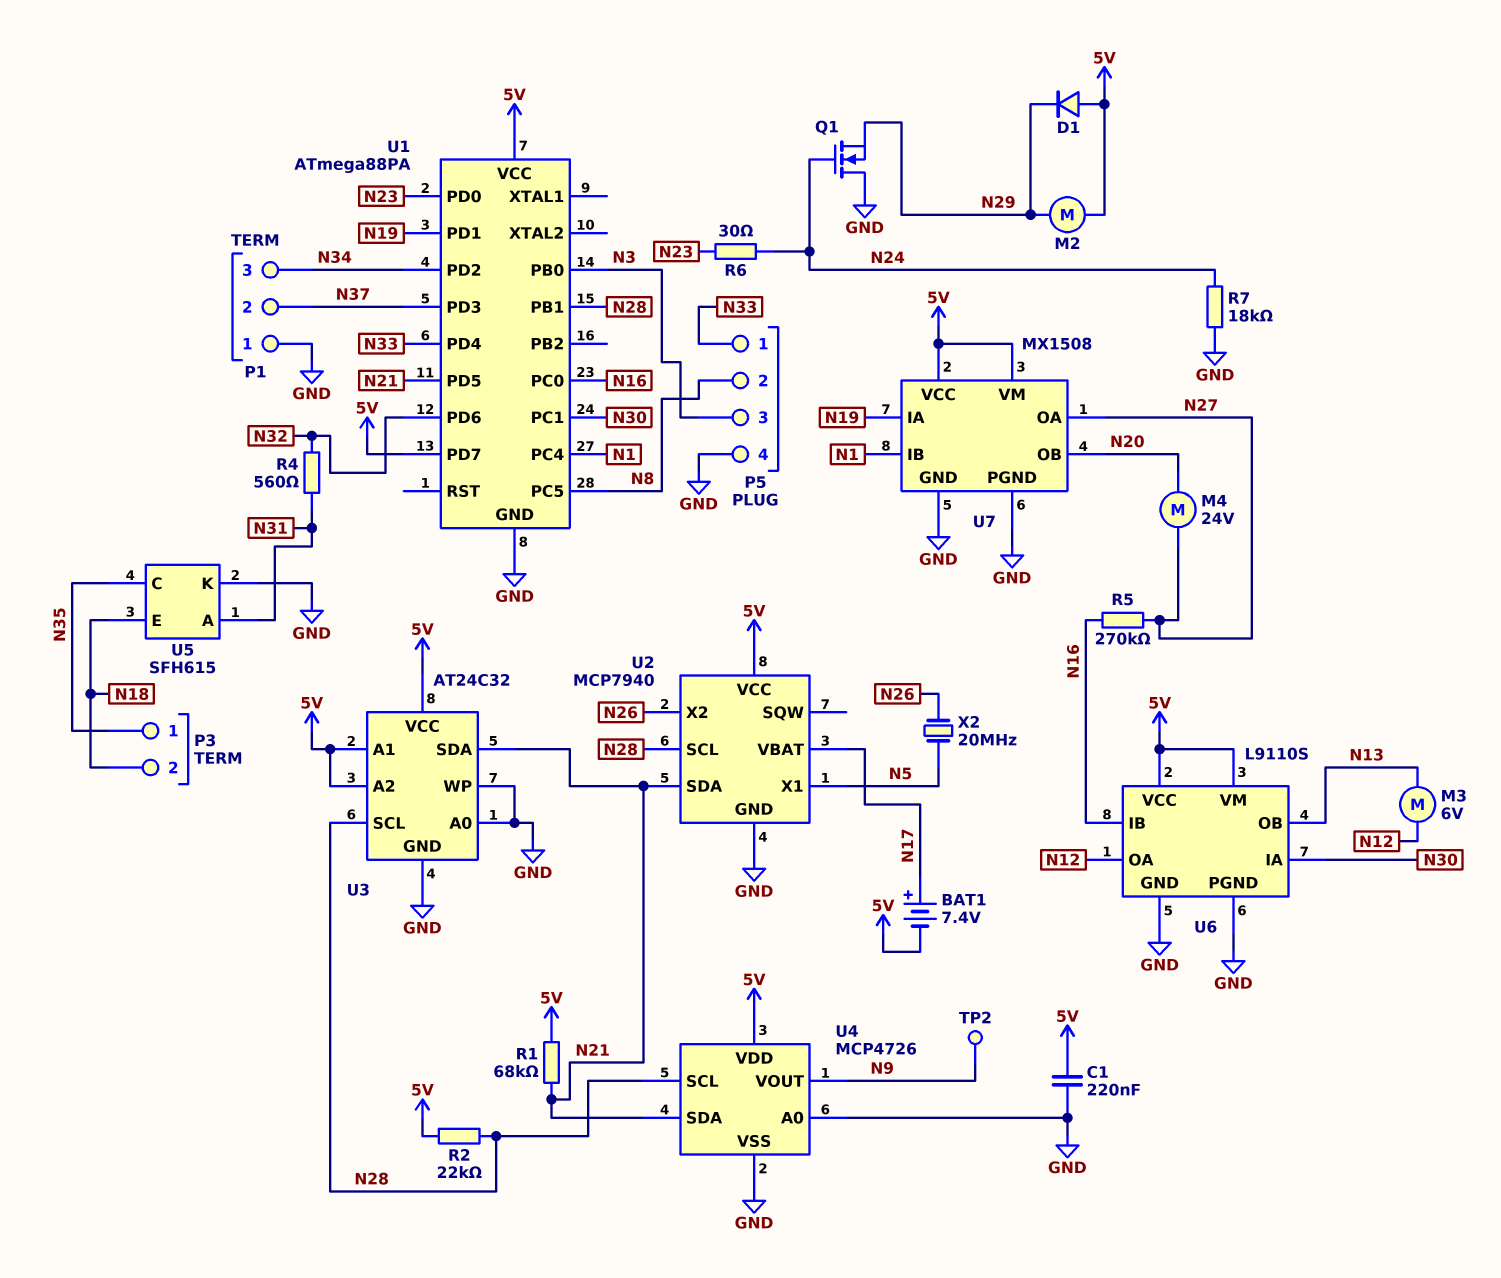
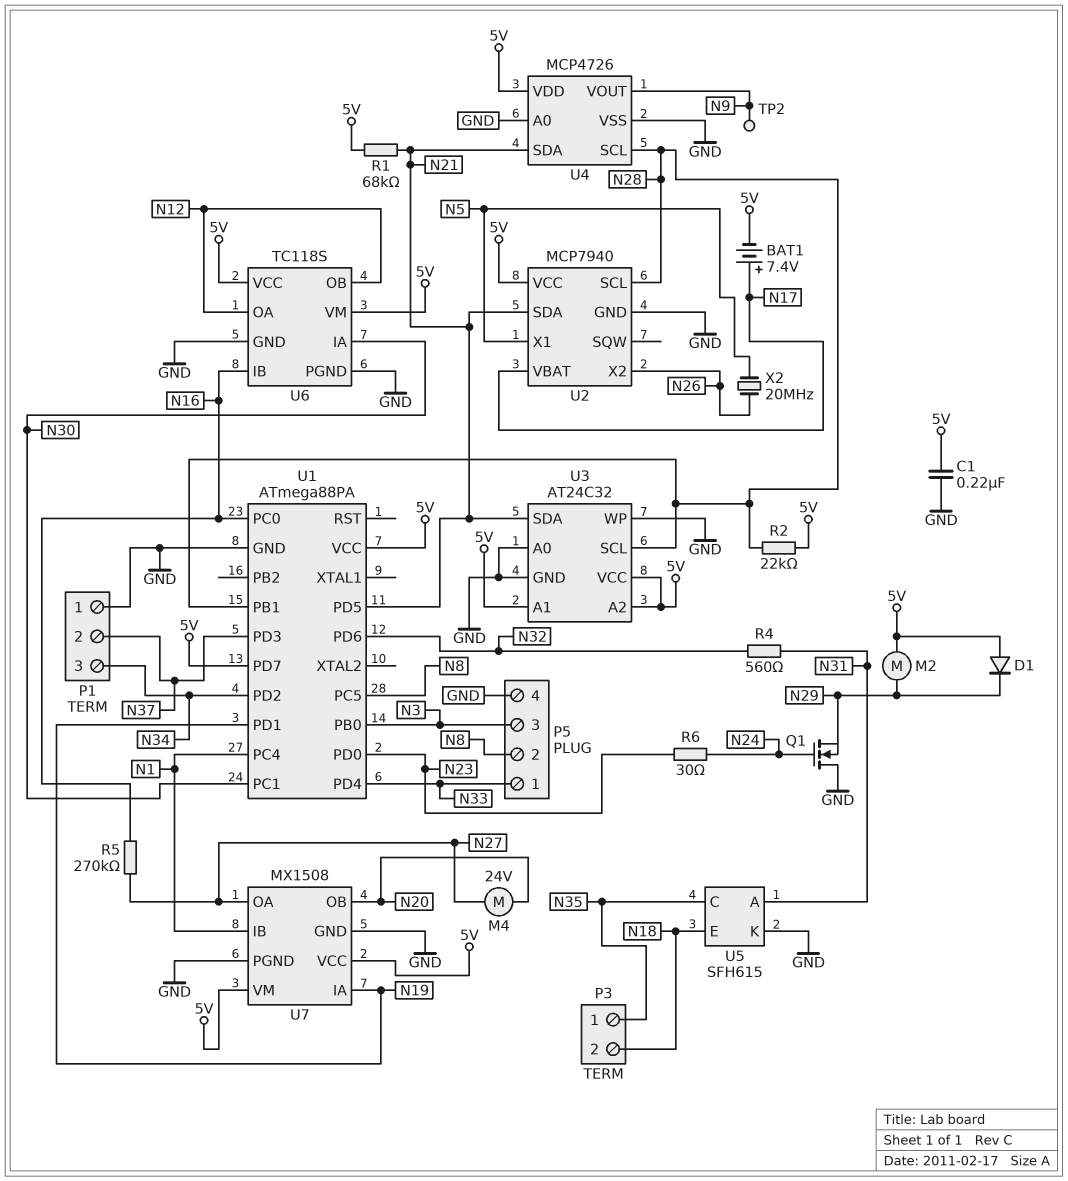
M3: motor 6V (N12, N13) -> none
R7: 18k (GND, N24) -> none
U6: L9110S -> TC118S
U6 pin OB: N13 -> N12

